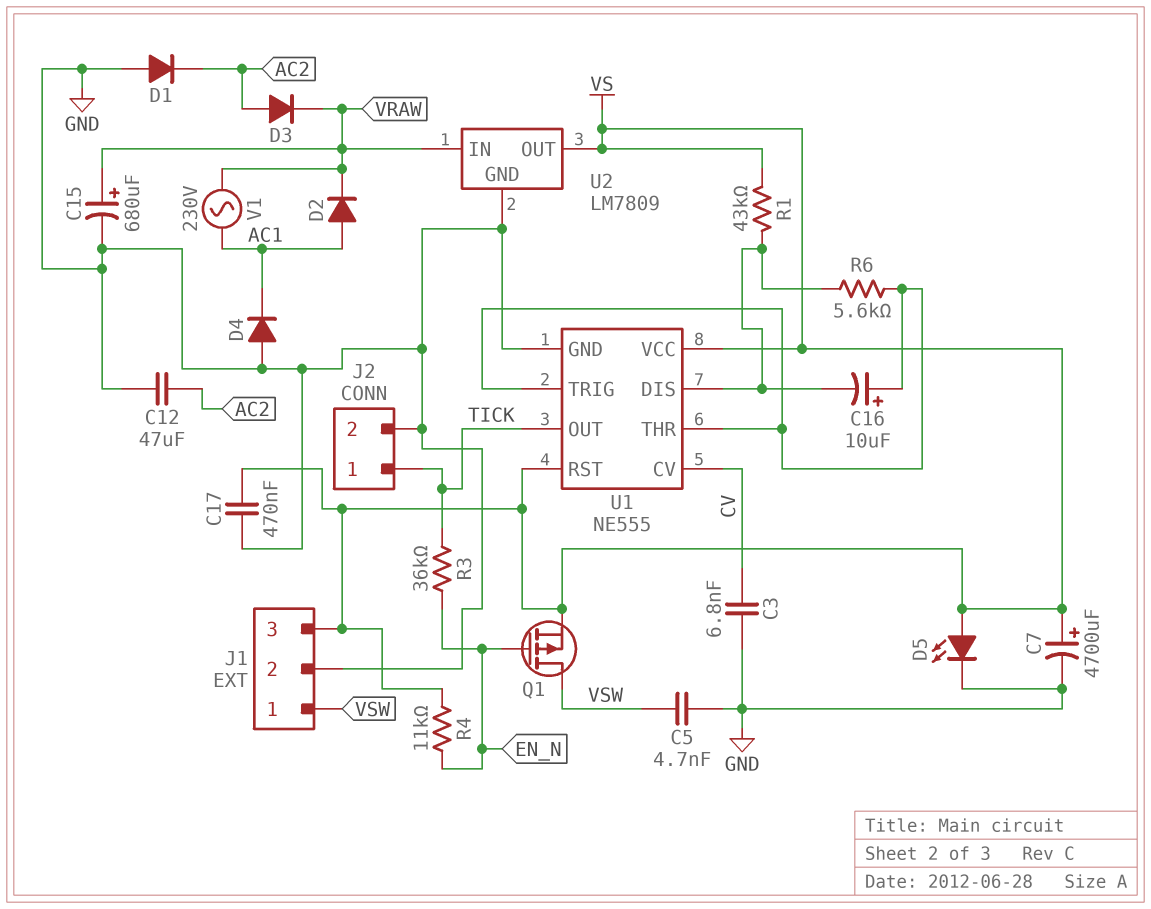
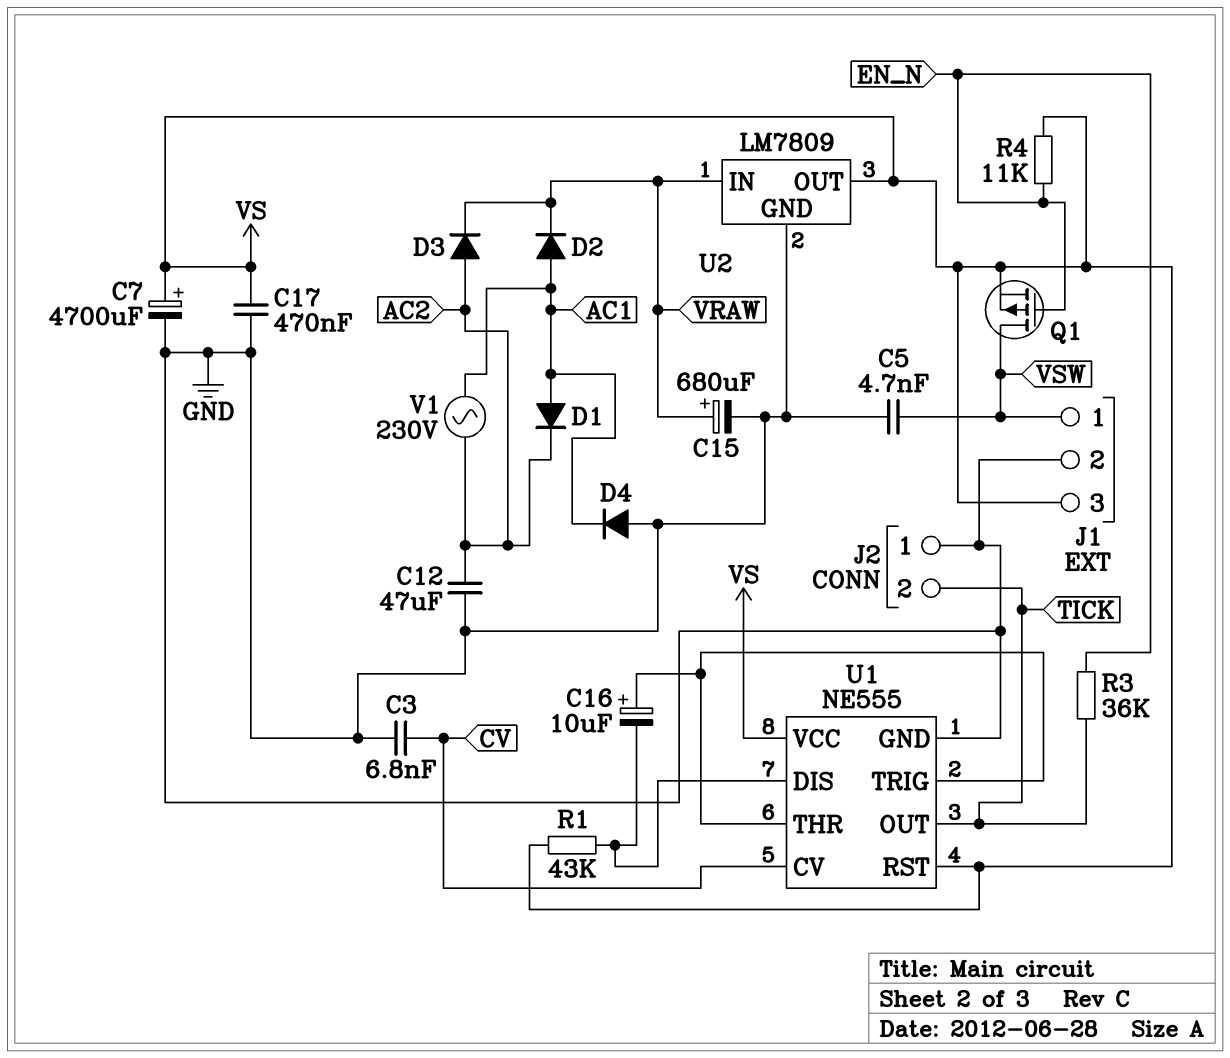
D1: diode (A GND, K AC2) -> diode (A AC1, K AC2)
D5: LED (A VS, K GND) -> none
J2 pin 1: TICK -> GND
J2 pin 2: GND -> TICK
R6: 5.6k (U1/DIS, U1/THR) -> none
V1: AC 230V (AC1, VRAW) -> AC 230V (AC1, AC2)

